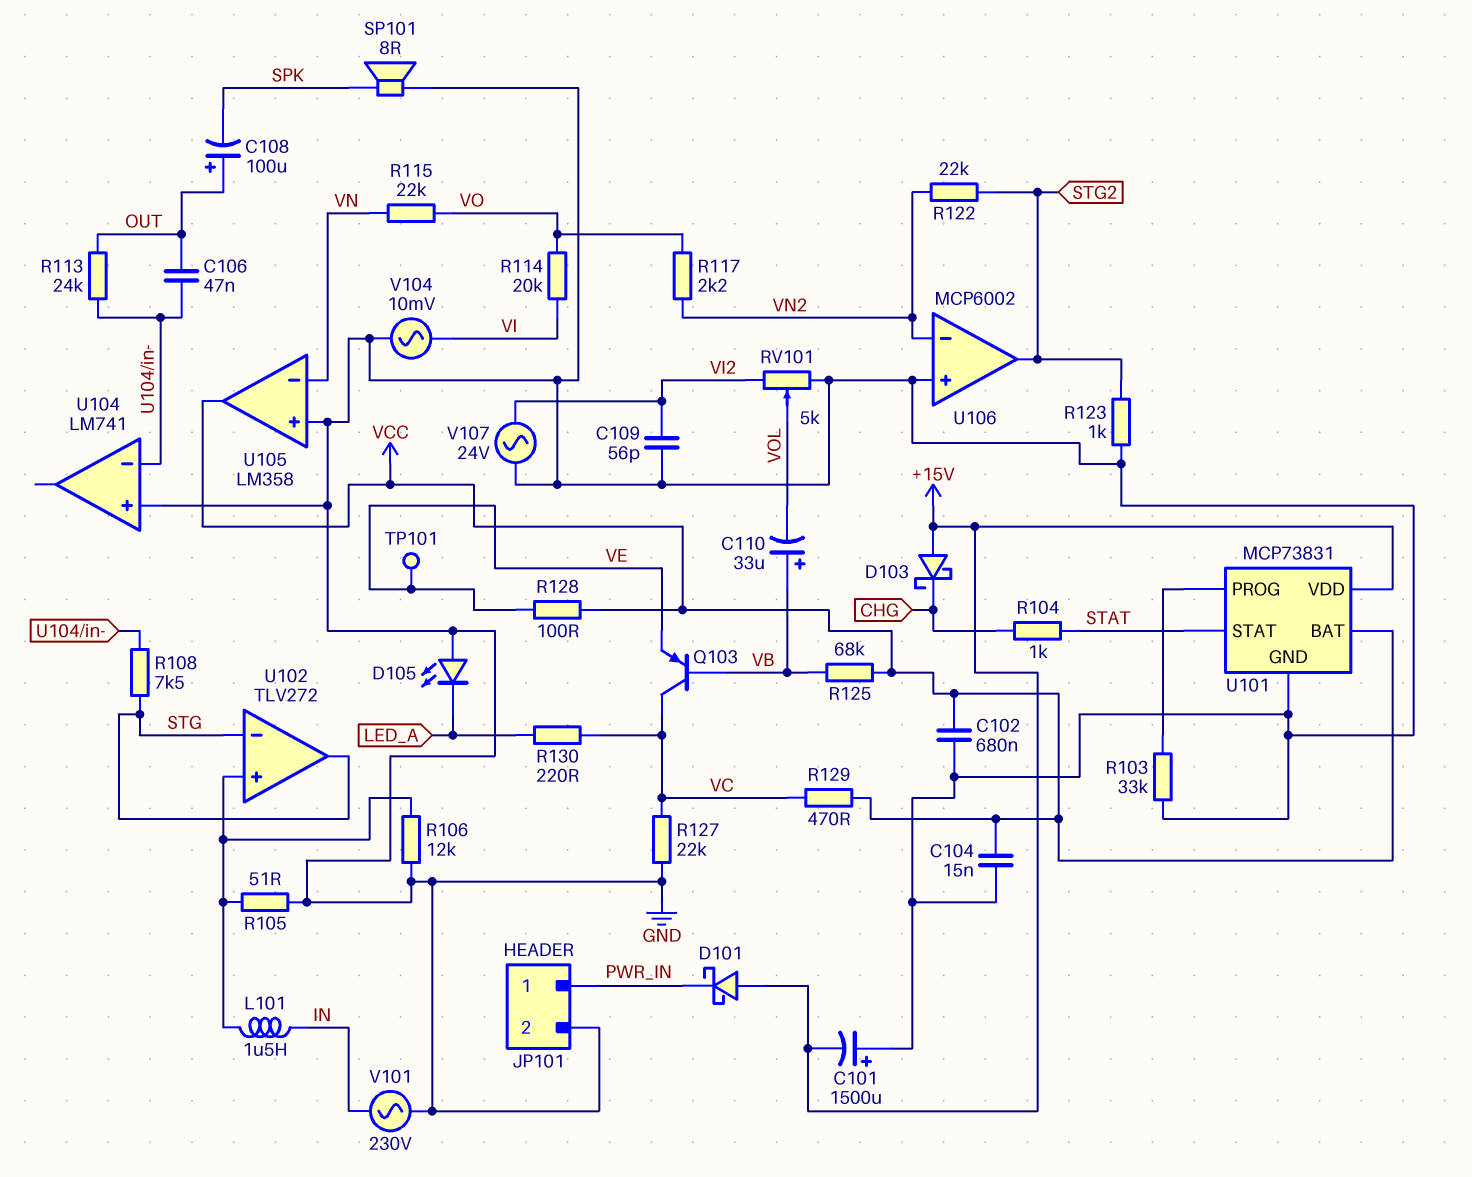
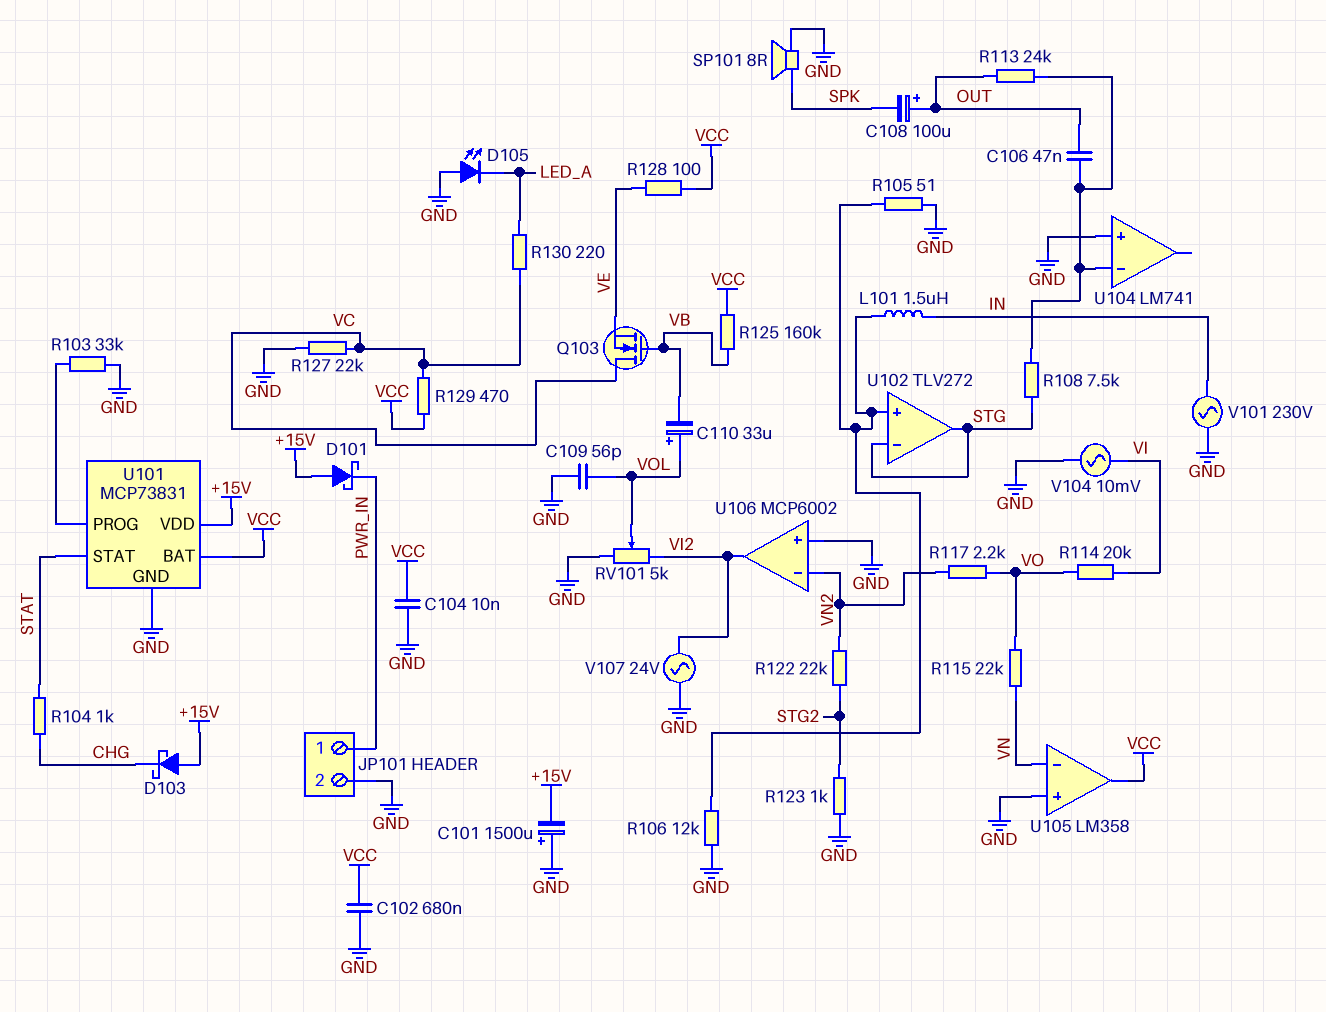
C104: 15nF (GND, VCC) -> 10nF (GND, VCC)
C109: 56pF (GND, VI2) -> 56pF (GND, VOL)
C110: 33uF (plus VB, minus VOL) -> 33uF (plus VOL, minus VB)
Q103: PNP (B VB, C VC, E VE) -> NMOS (G VB, D VC, S VE)
R125: 68k (VB, VCC) -> 160k (VB, VCC)
TP101: test point (VE) -> none
U106 pin out: STG2 -> VI2

